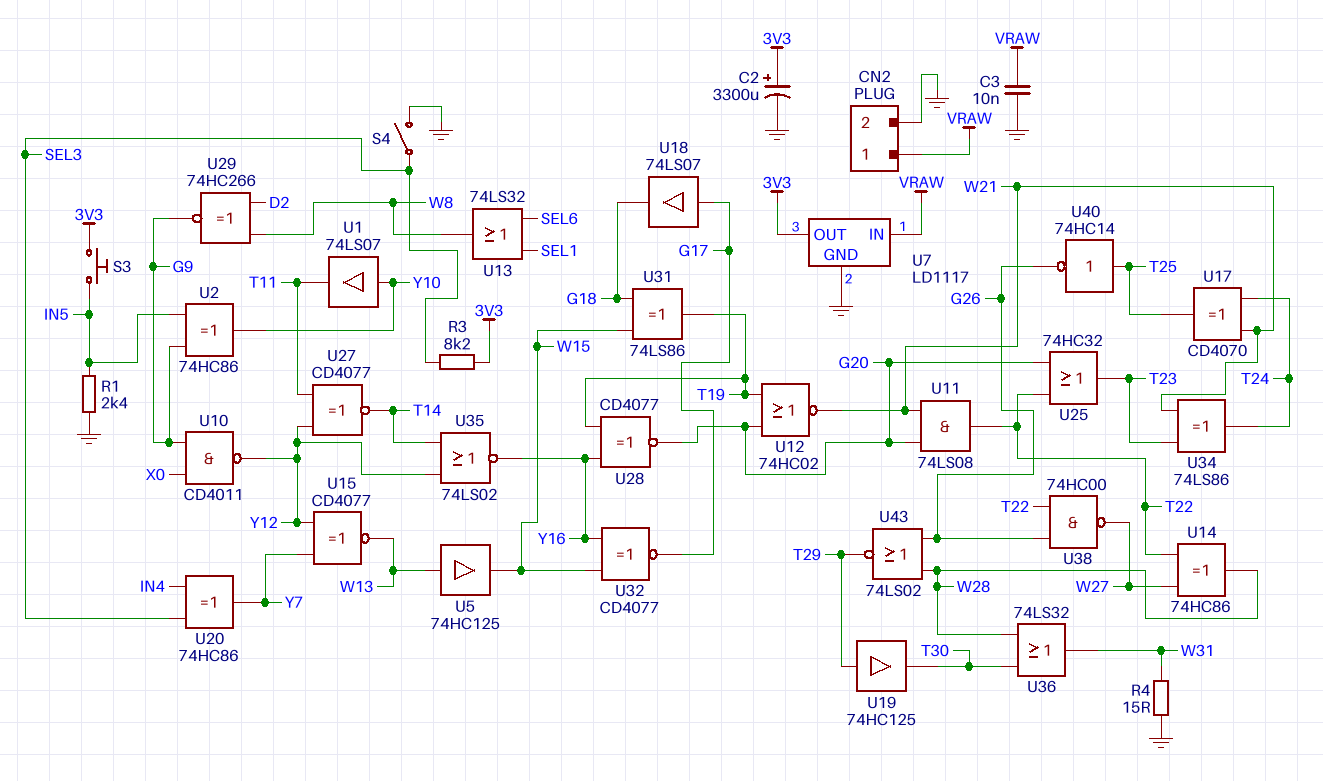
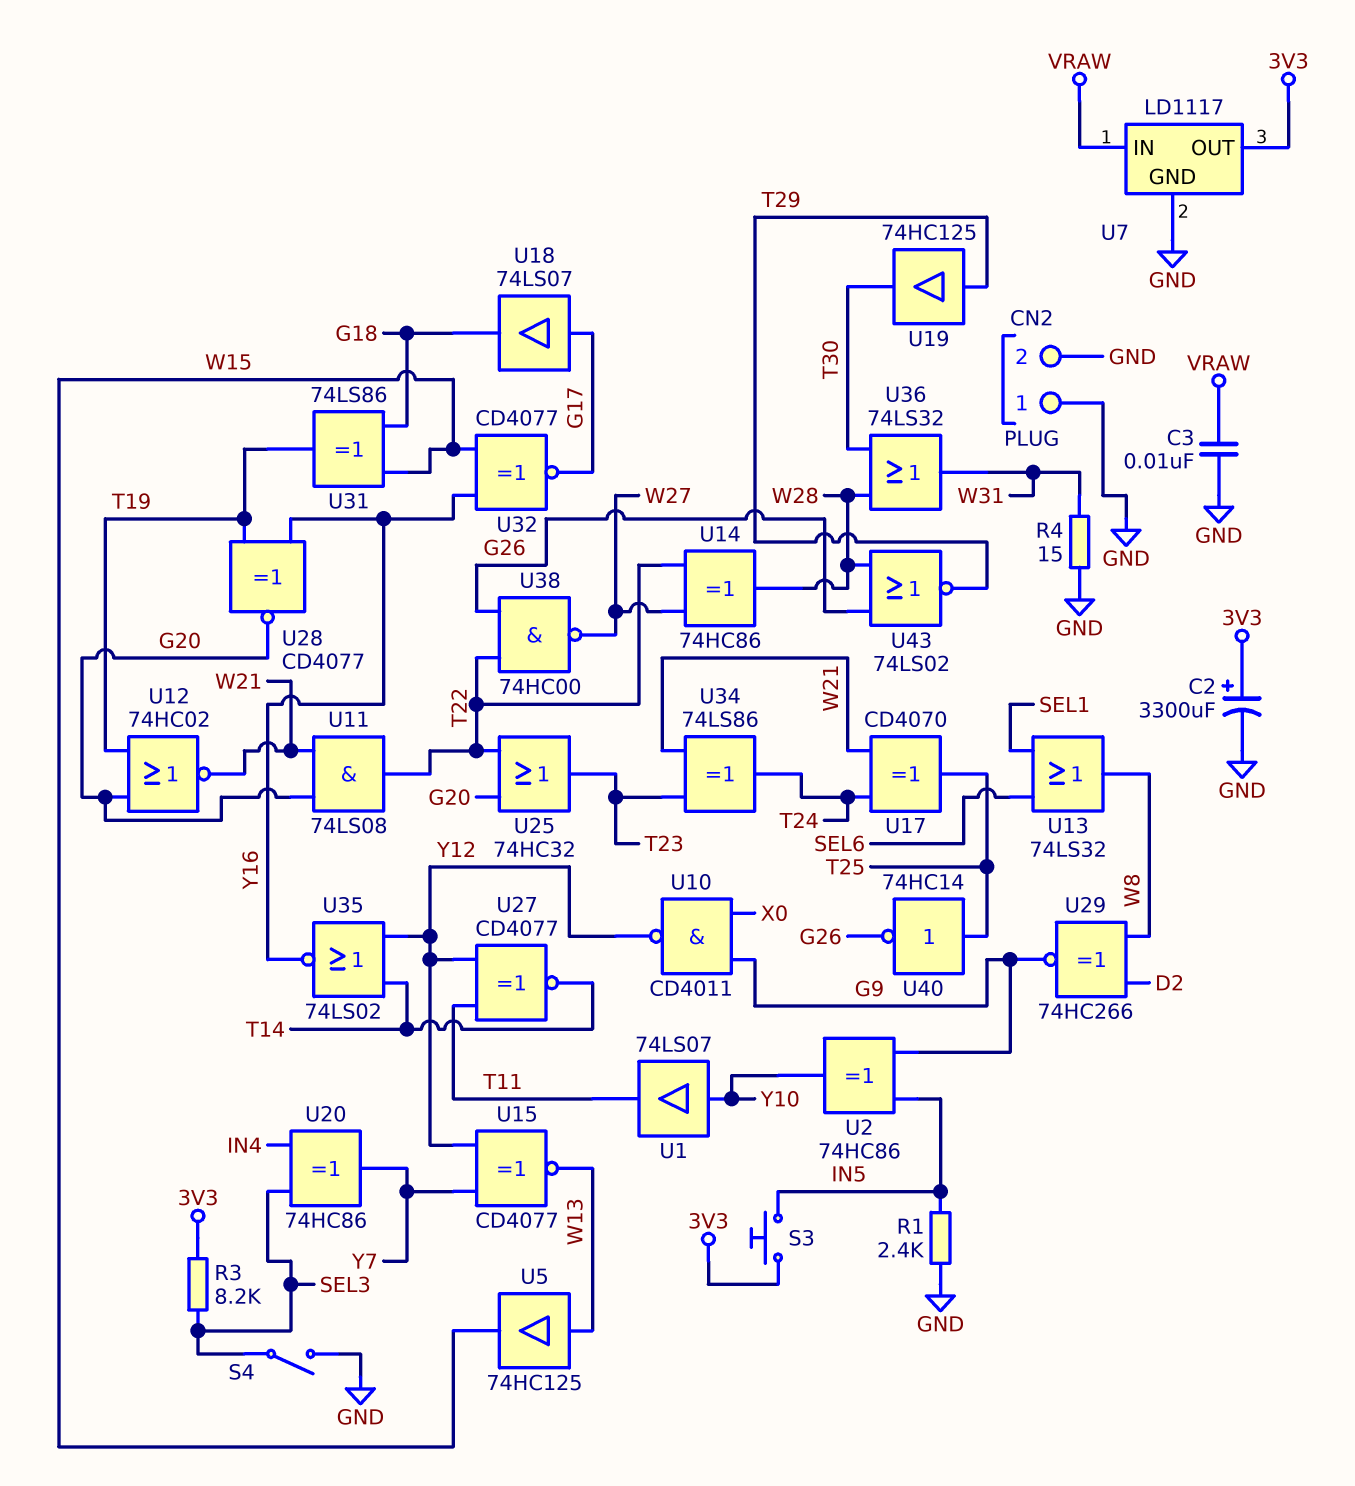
CN2 pin 1: VRAW -> GND

